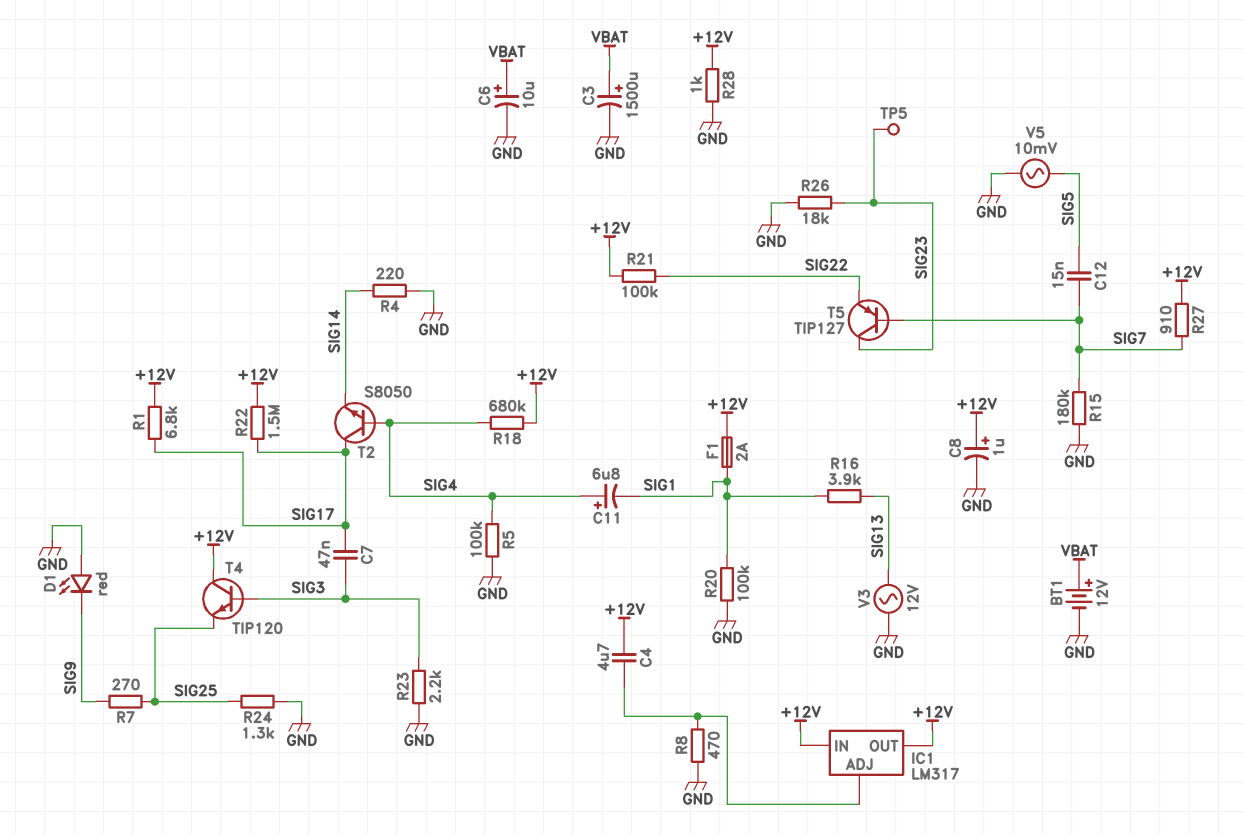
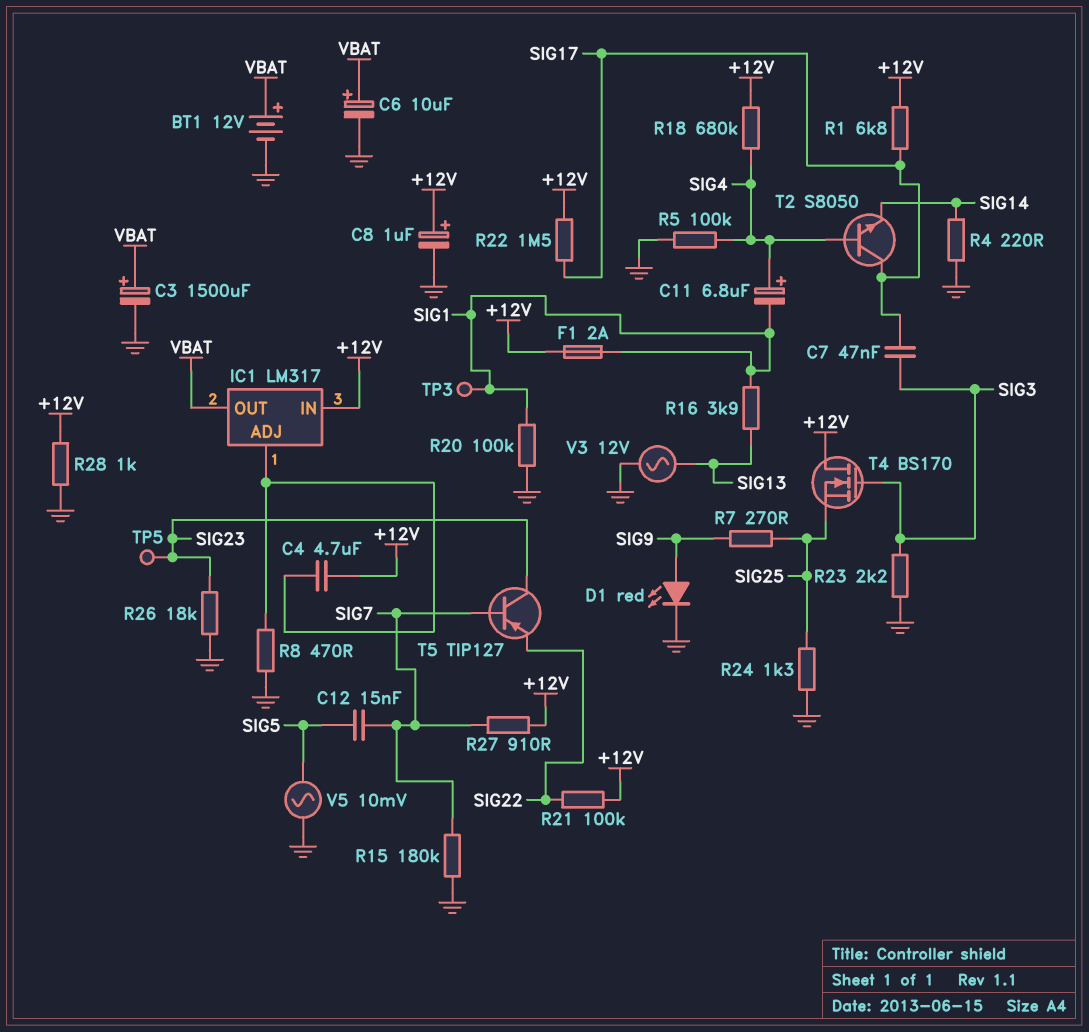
D1: LED red (A GND, K SIG9) -> LED red (A SIG9, K GND)
IC1 pin OUT: +12V -> VBAT
T4: NPN TIP120 (B SIG3, C +12V, E SIG25) -> NMOS BS170 (G SIG3, D +12V, S SIG25)
TP3: none -> test point (SIG1)

